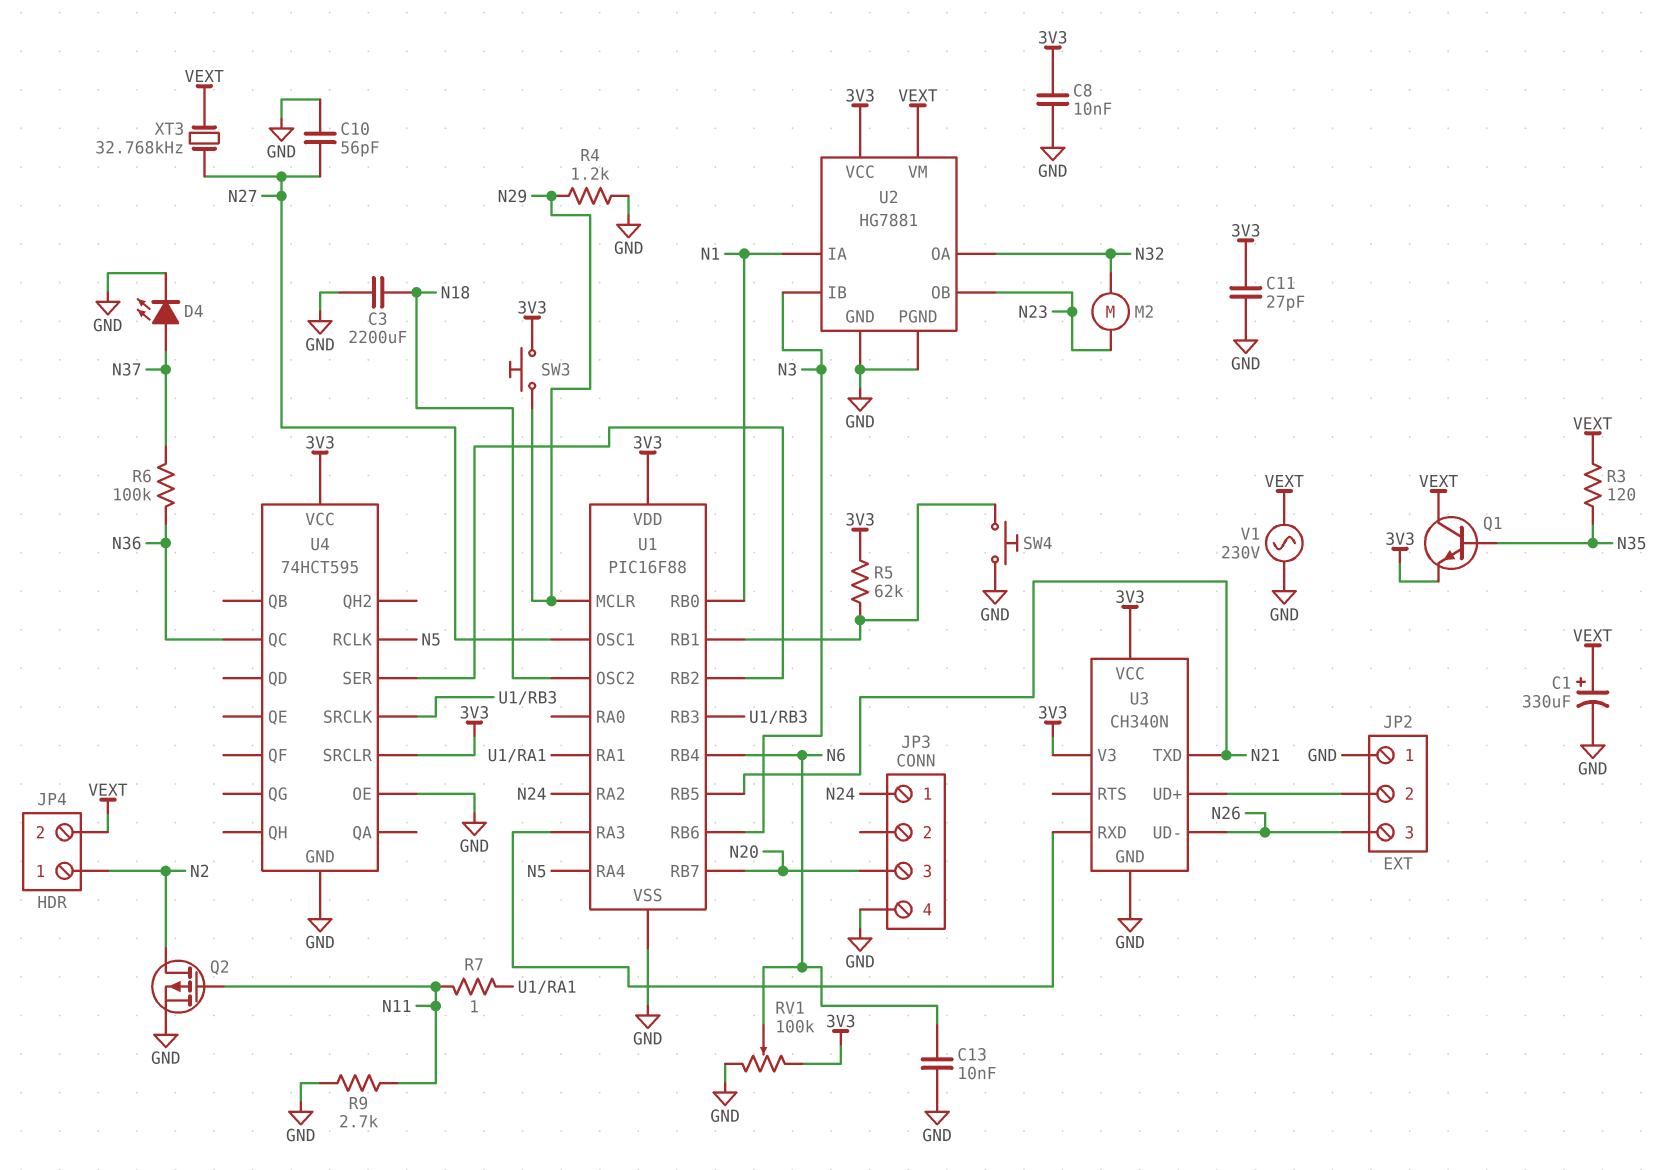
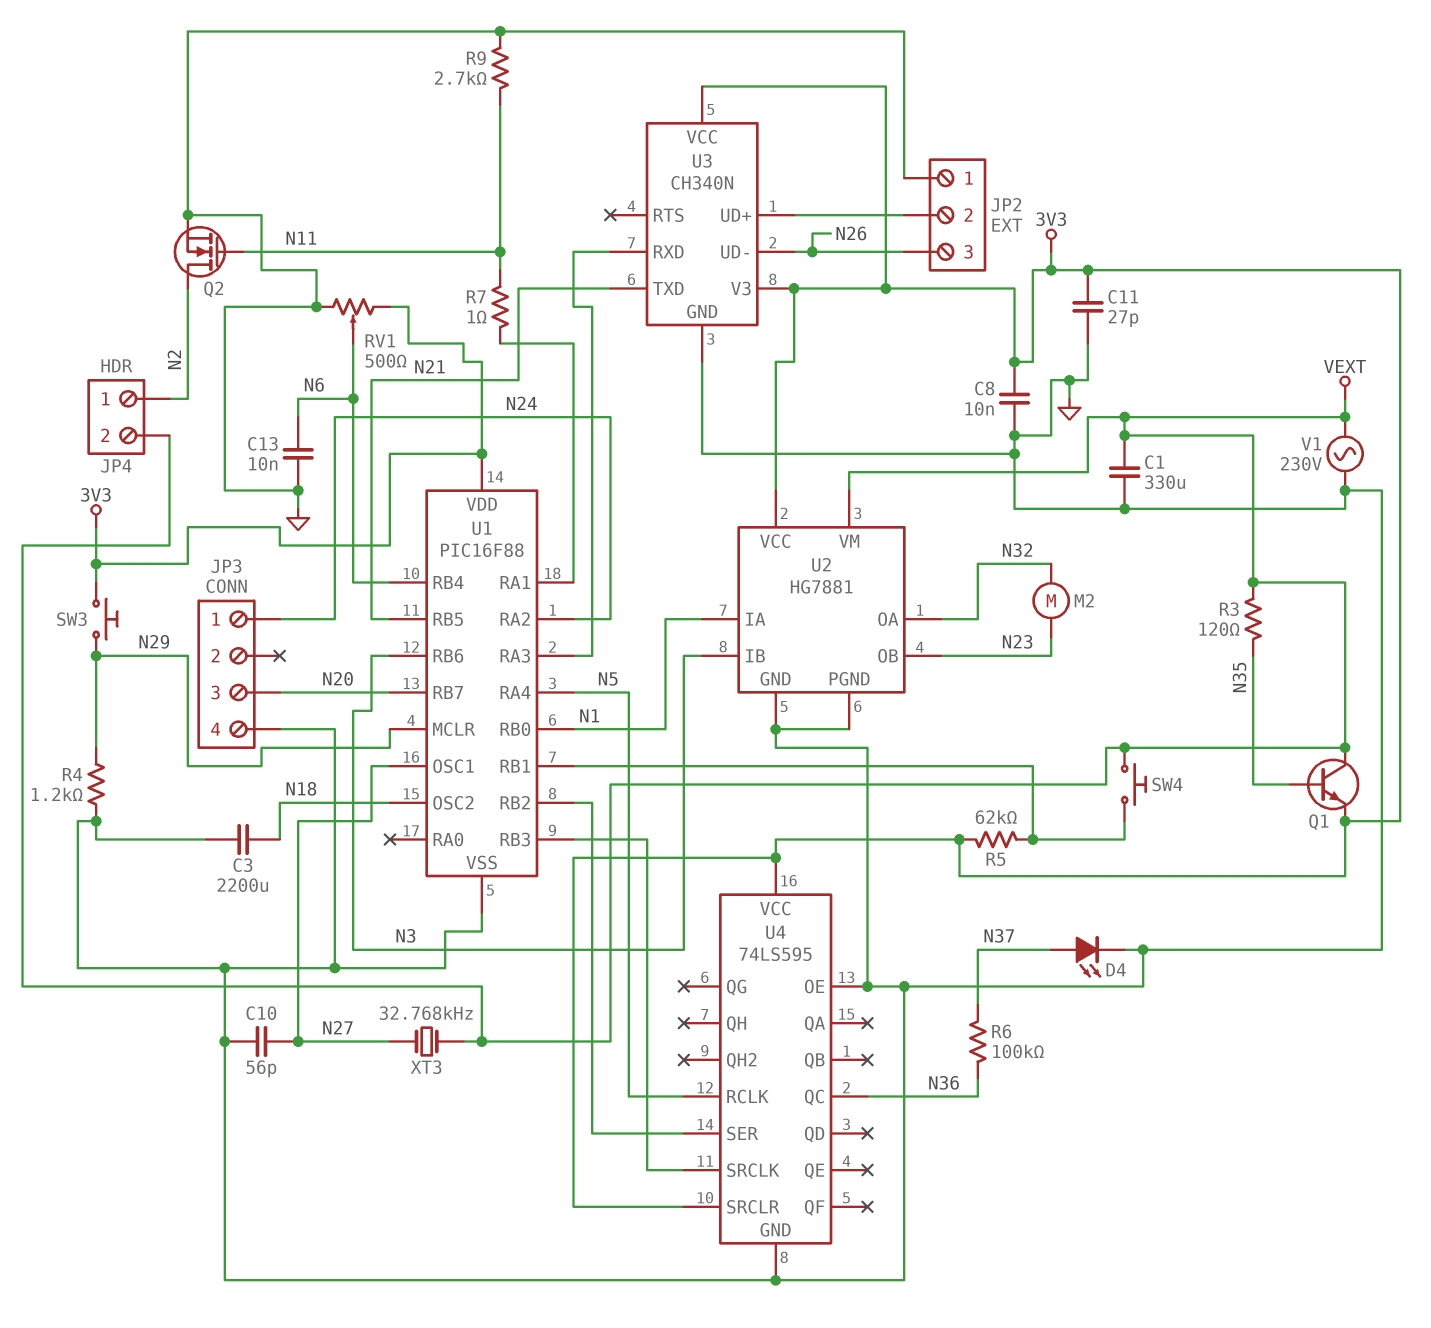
C1: 330uF (plus VEXT, minus GND) -> 330uF (GND, VEXT)
Q2: PMOS (G N11, D N2, S GND) -> NMOS (G N11, D N2, S GND)
RV1: 100k (3V3, GND, wiper N6) -> 500 (3V3, GND, wiper N6)
SW4: button (GND, U1/RB1) -> button (U1/RB1, VEXT)
U4: 74HCT595 -> 74LS595

